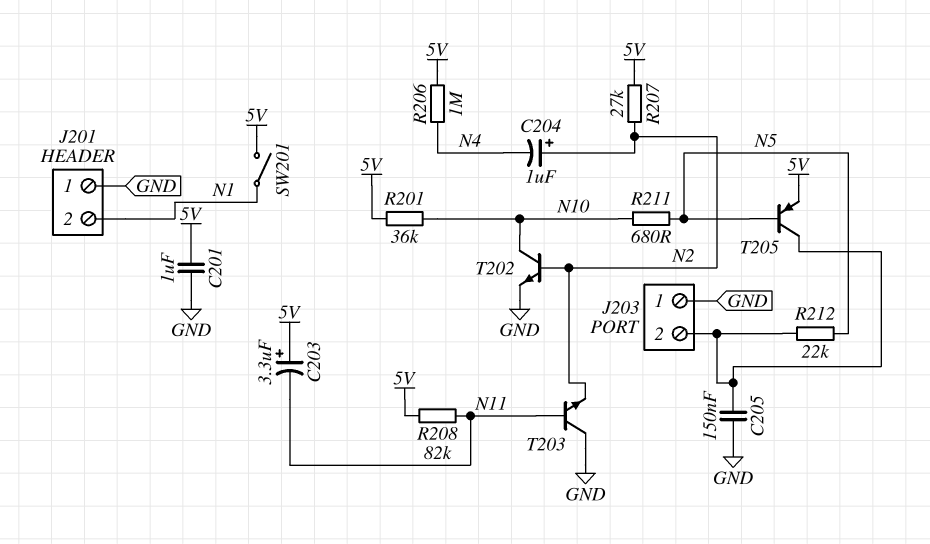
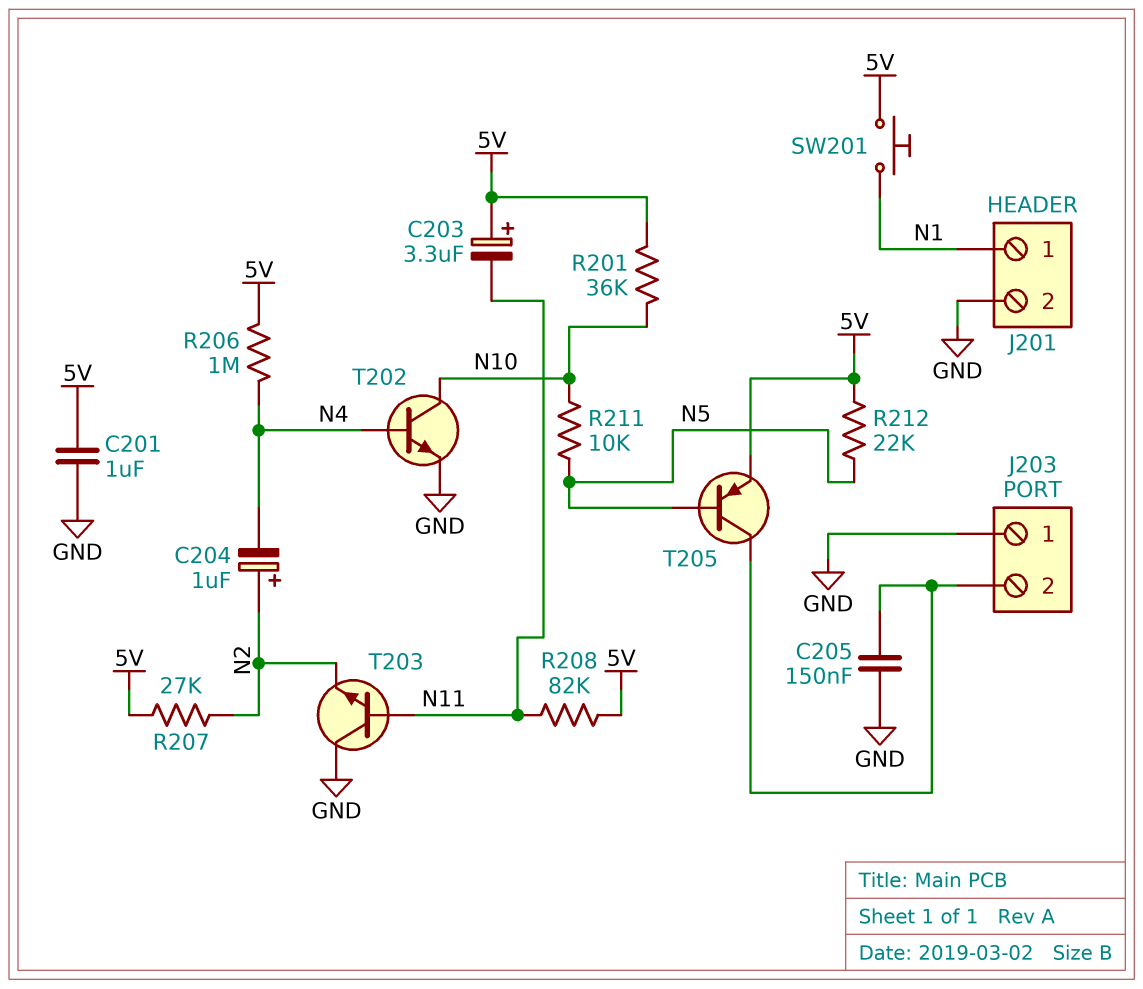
J201 pin 1: GND -> N1
J201 pin 2: N1 -> GND
R211: 680 (N5, N10) -> 10k (N5, N10)
R212: 22k (J203/2, N5) -> 22k (5V, N5)
SW201: switch (5V, N1) -> button (5V, N1)
T202: NPN (B N2, C N10, E GND) -> NPN (B N4, C N10, E GND)

